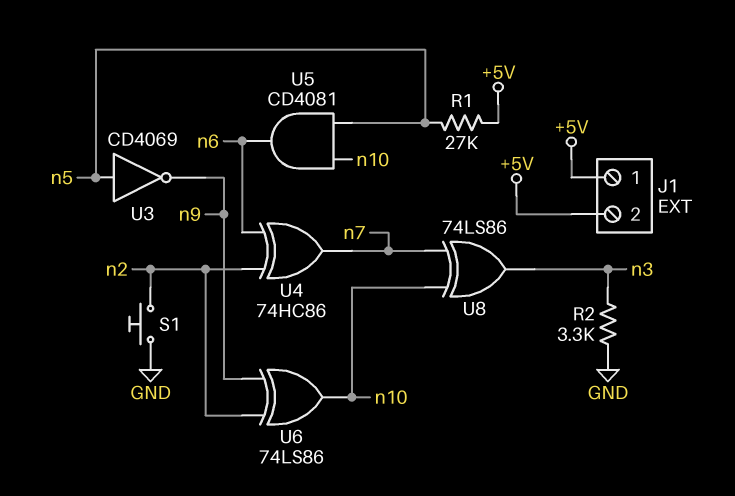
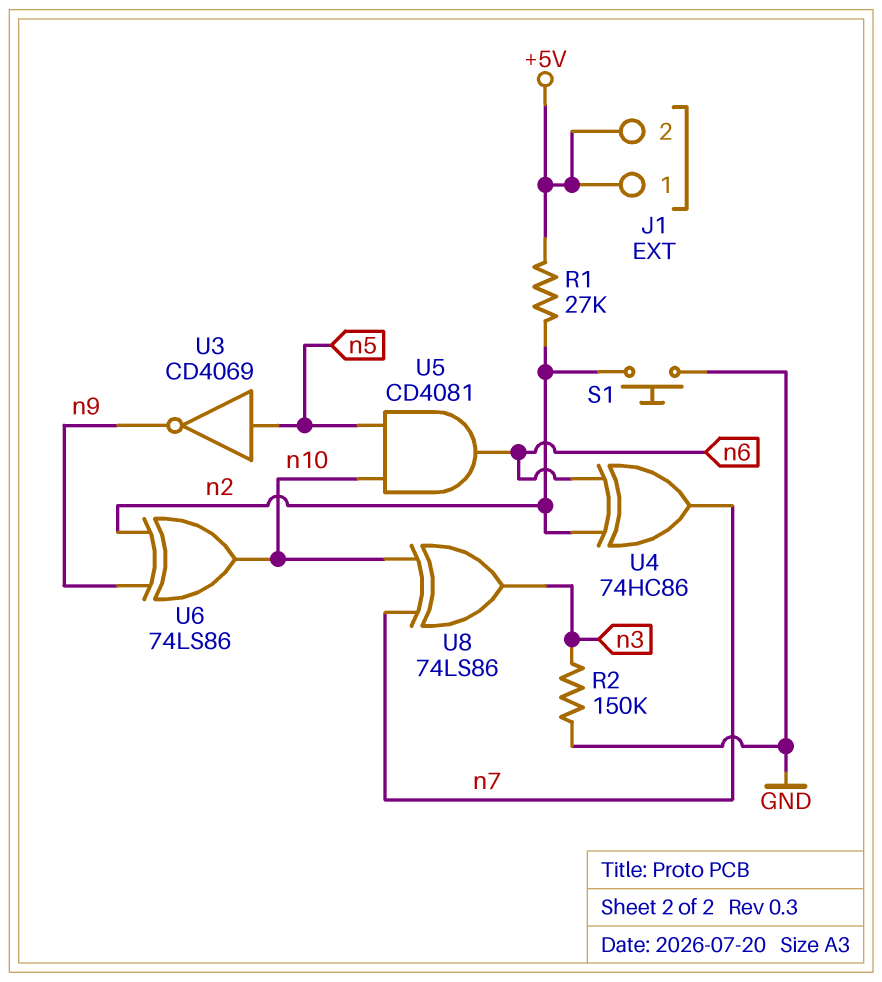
R1: 27k (+5V, n5) -> 27k (+5V, n2)
R2: 3.3k (GND, n3) -> 150k (GND, n3)

